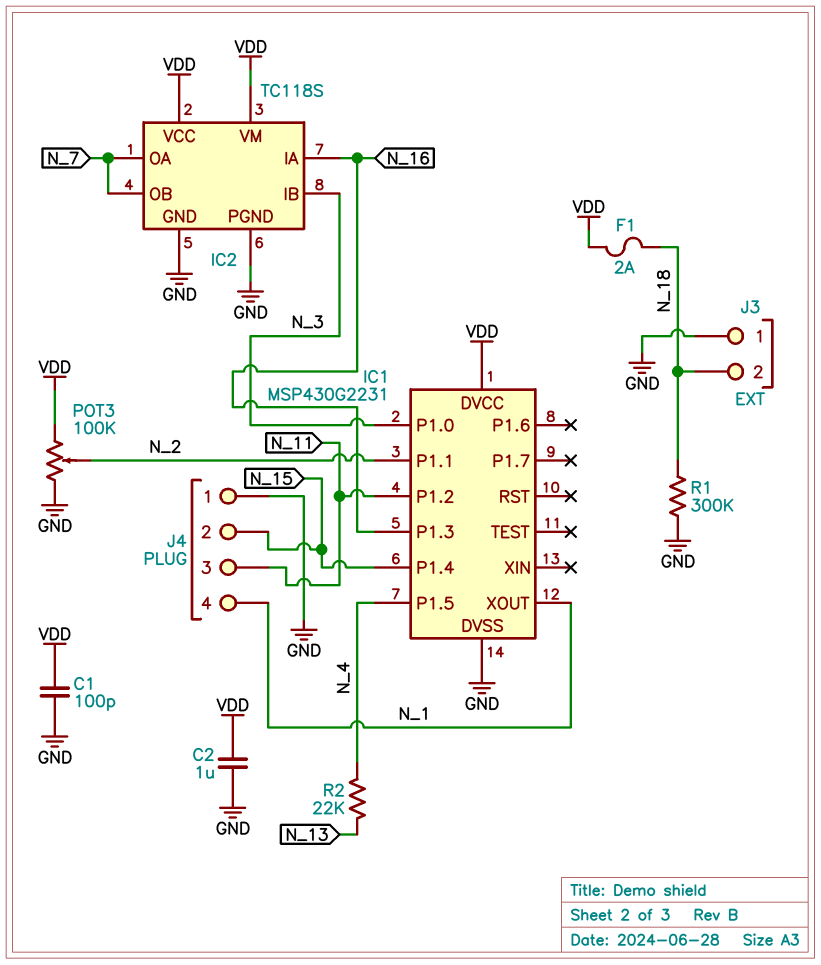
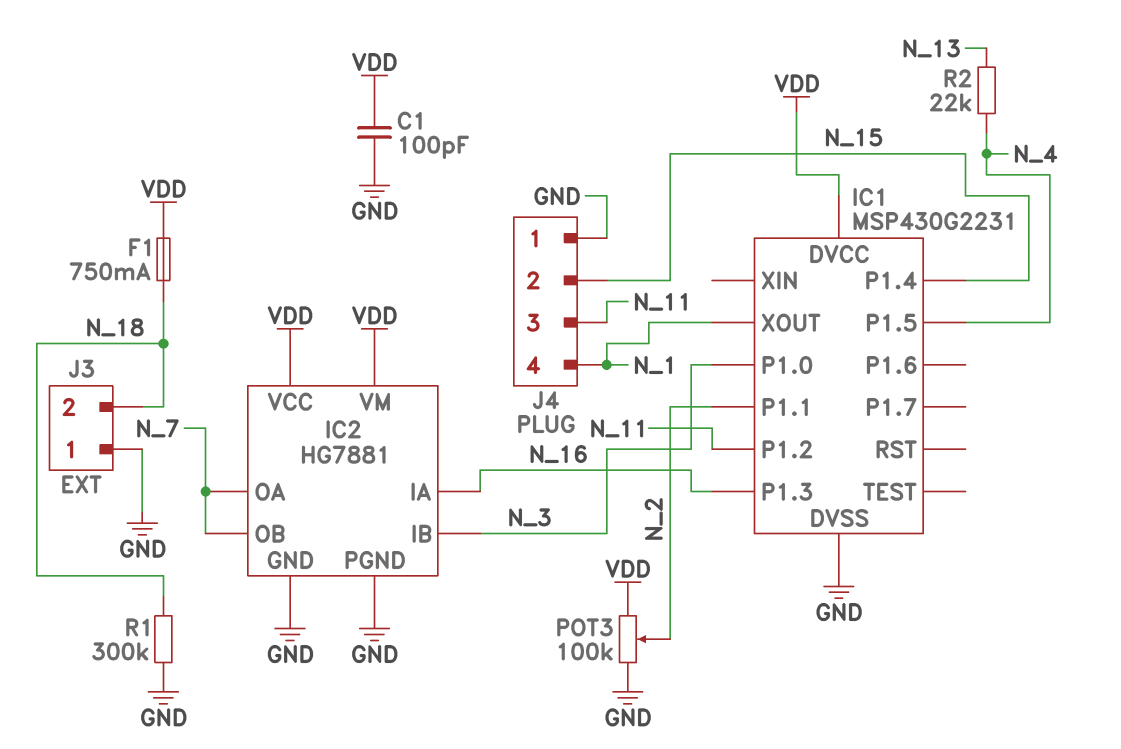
C2: 1uF (GND, VDD) -> none
F1: 2A (N_18, VDD) -> 750mA (N_18, VDD)
IC2: TC118S -> HG7881

